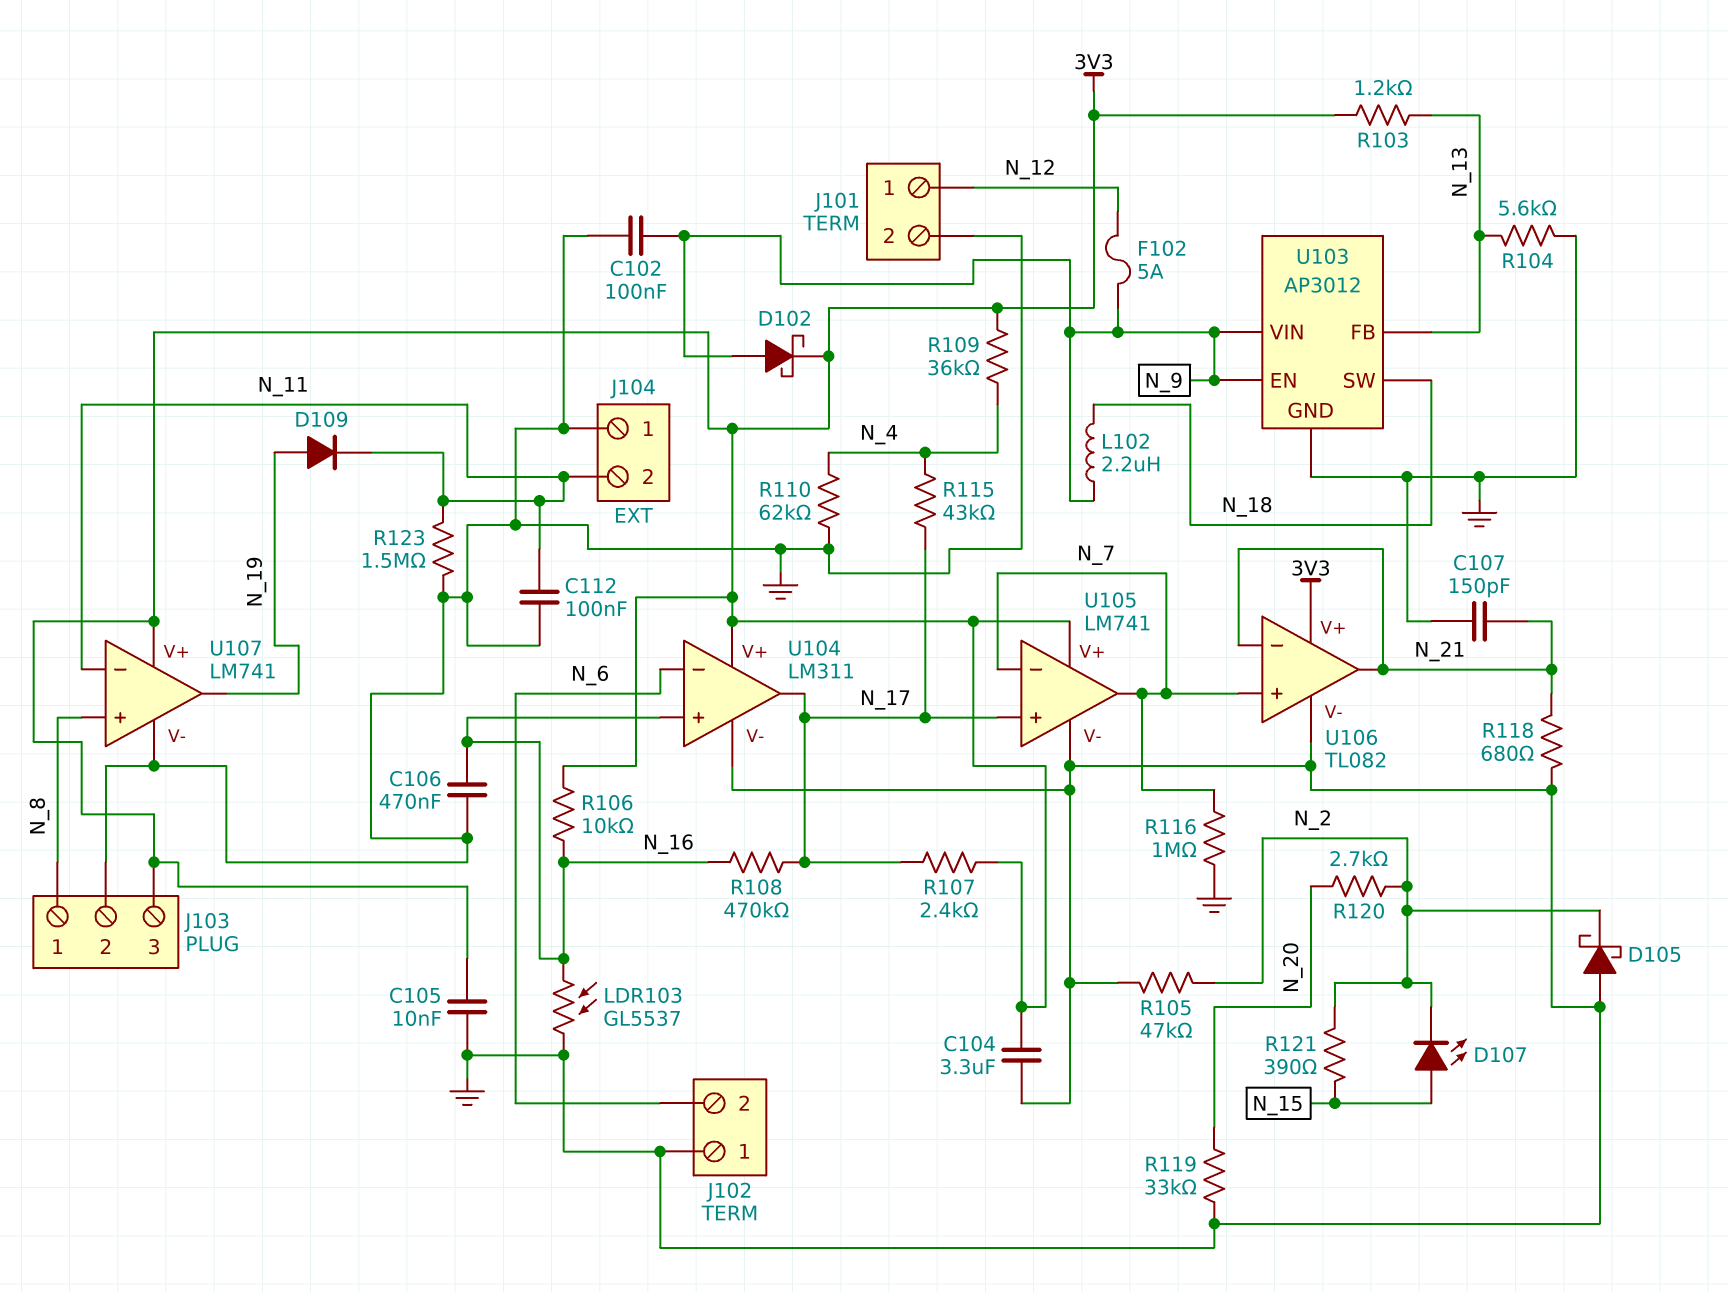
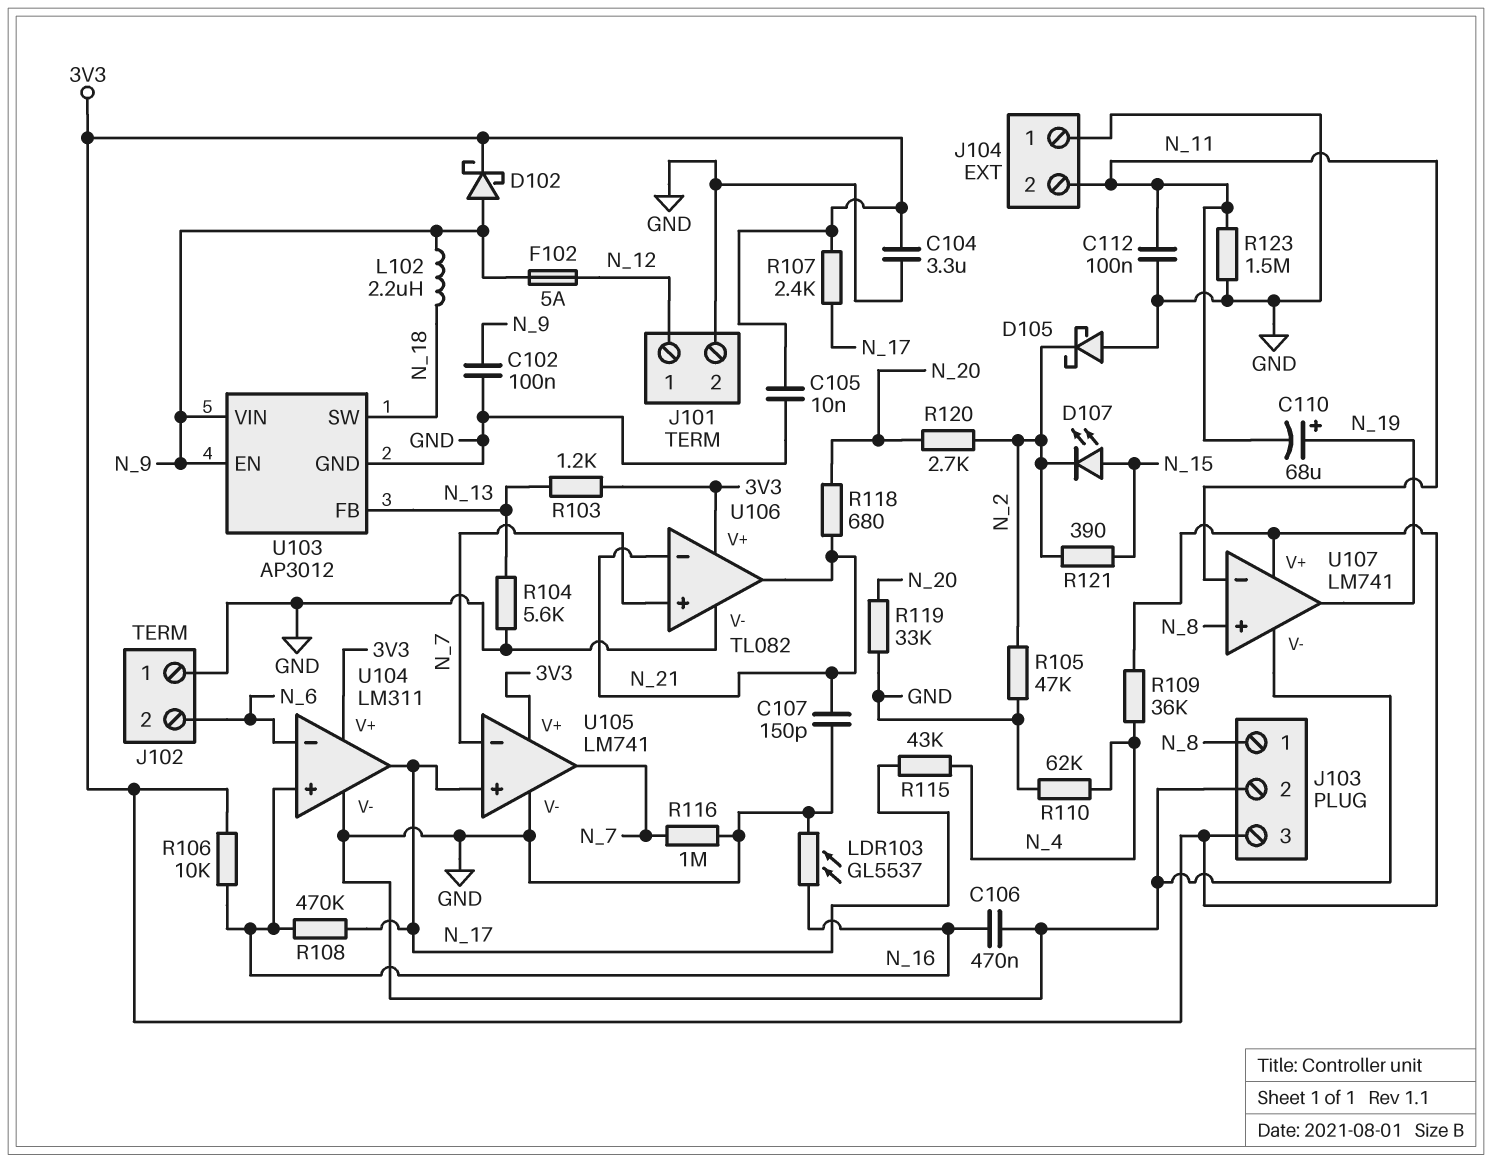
C110: none -> 68uF (plus N_19, minus N_11)
D109: diode (A N_19, K N_11) -> none
R118: 680 (GND, N_21) -> 680 (N_20, N_21)

